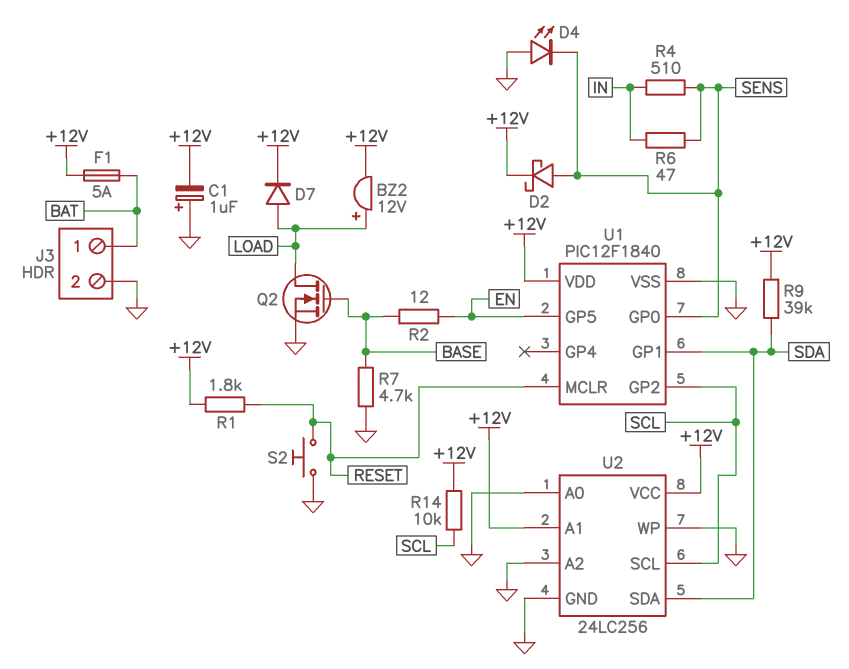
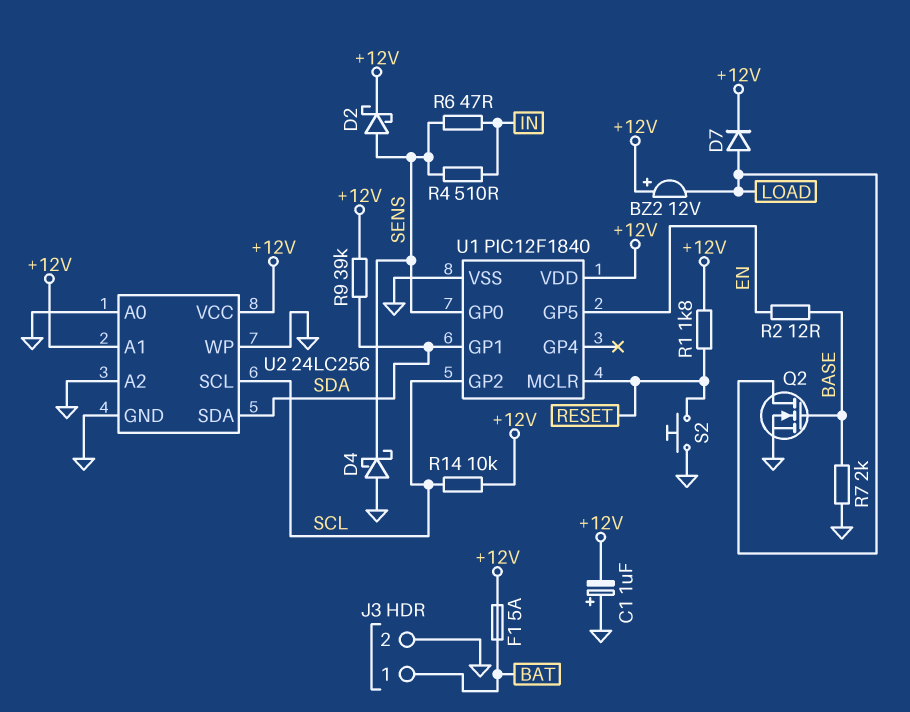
BZ2: buzzer 12V (plus LOAD, minus +12V) -> buzzer 12V (plus +12V, minus LOAD)
D4: LED (A GND, K SENS) -> schottky (A GND, K SENS)
R7: 4.7k (BASE, GND) -> 2k (BASE, GND)

